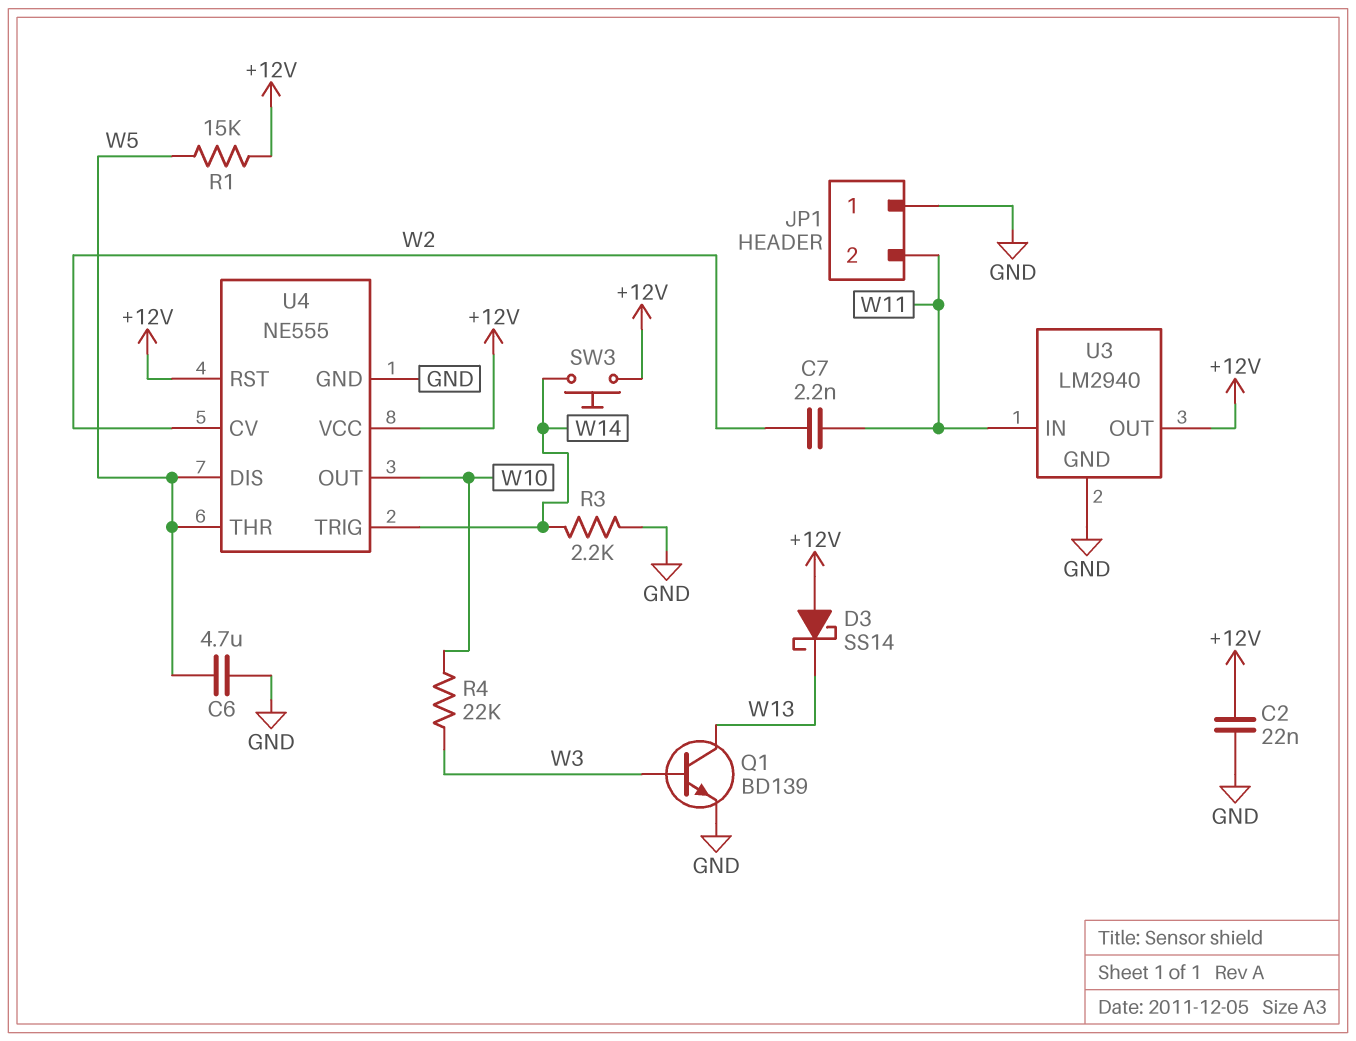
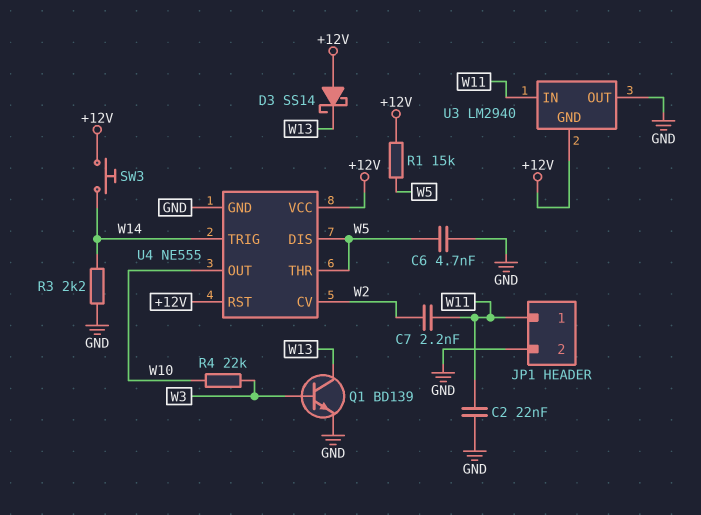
C2: 22nF (+12V, GND) -> 22nF (GND, W11)
C6: 4.7uF (GND, W5) -> 4.7nF (GND, W5)
JP1 pin 1: GND -> W11
JP1 pin 2: W11 -> GND
U3 pin GND: GND -> +12V
U3 pin OUT: +12V -> GND

